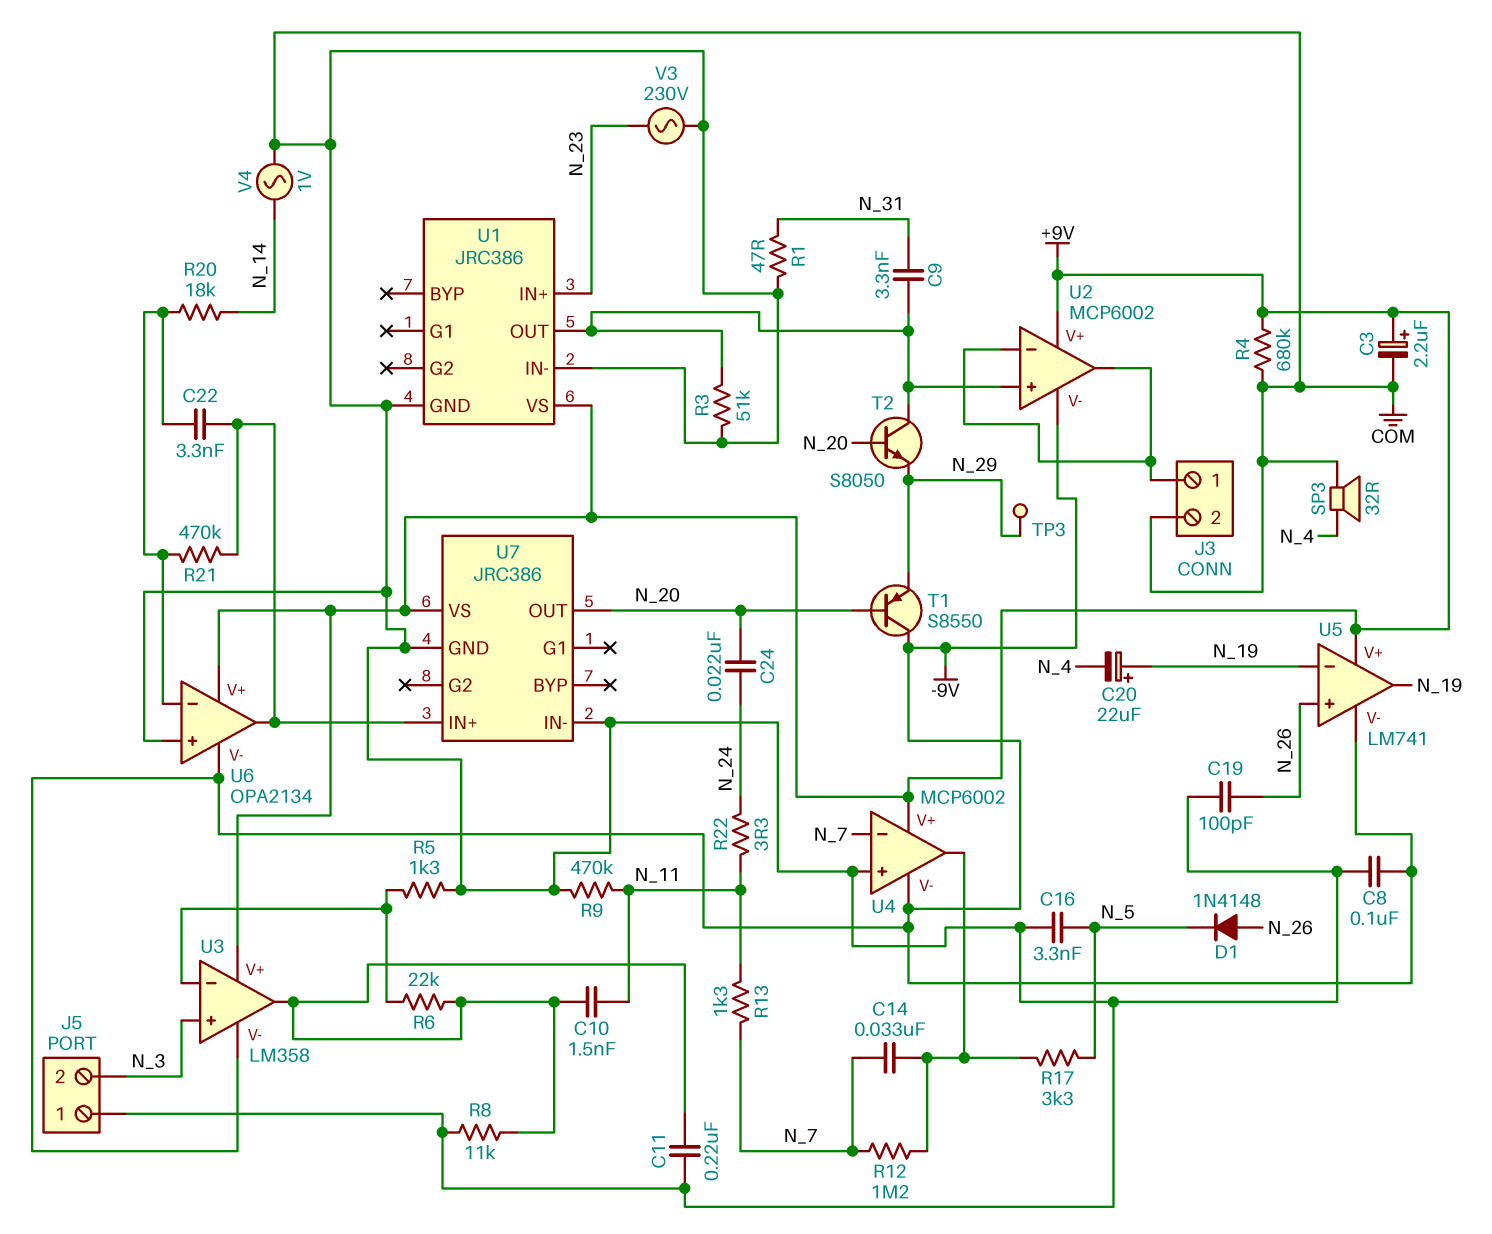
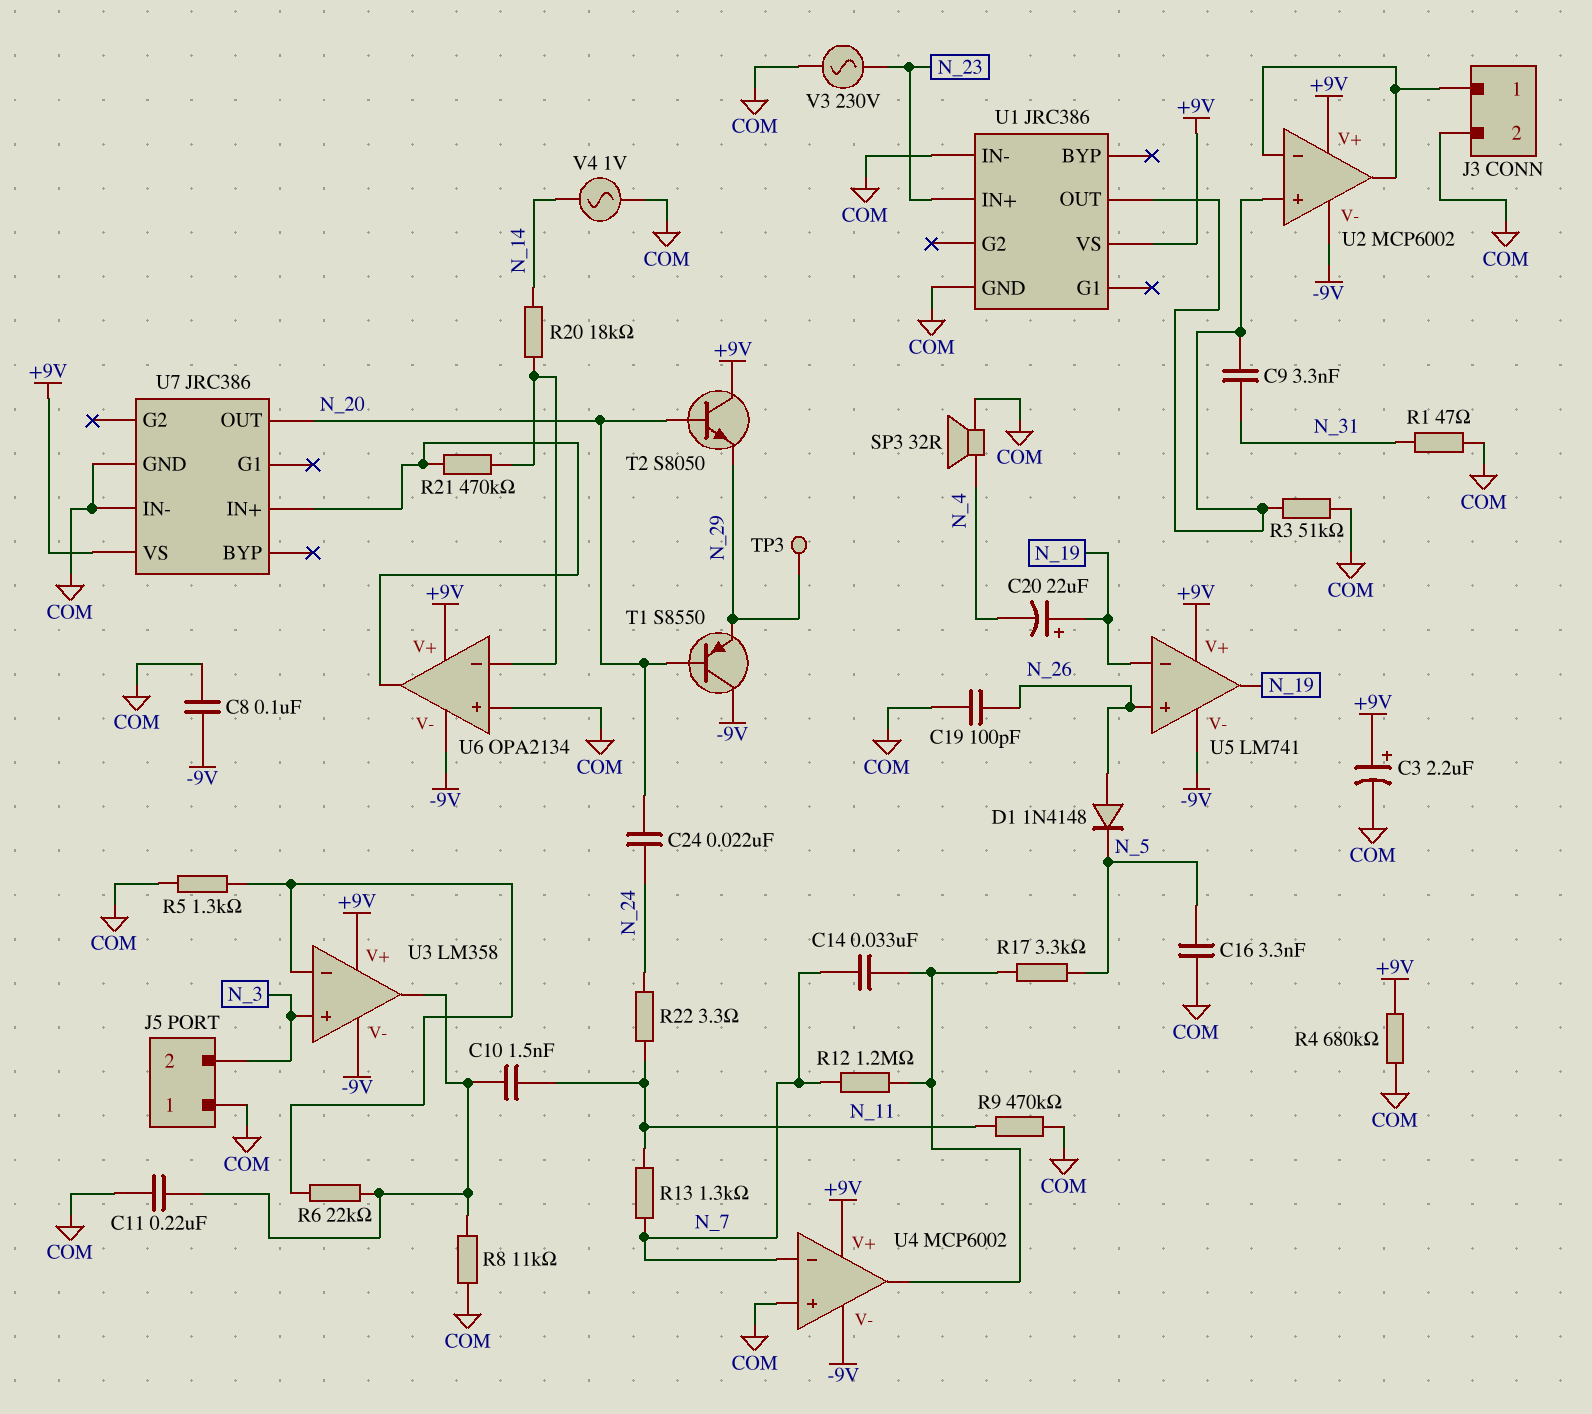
C22: 3.3nF (U6/in-, U6/out) -> none
T2: NPN S8050 (B N_20, C U1/OUT, E N_29) -> NPN S8050 (B N_20, C +9V, E N_29)

